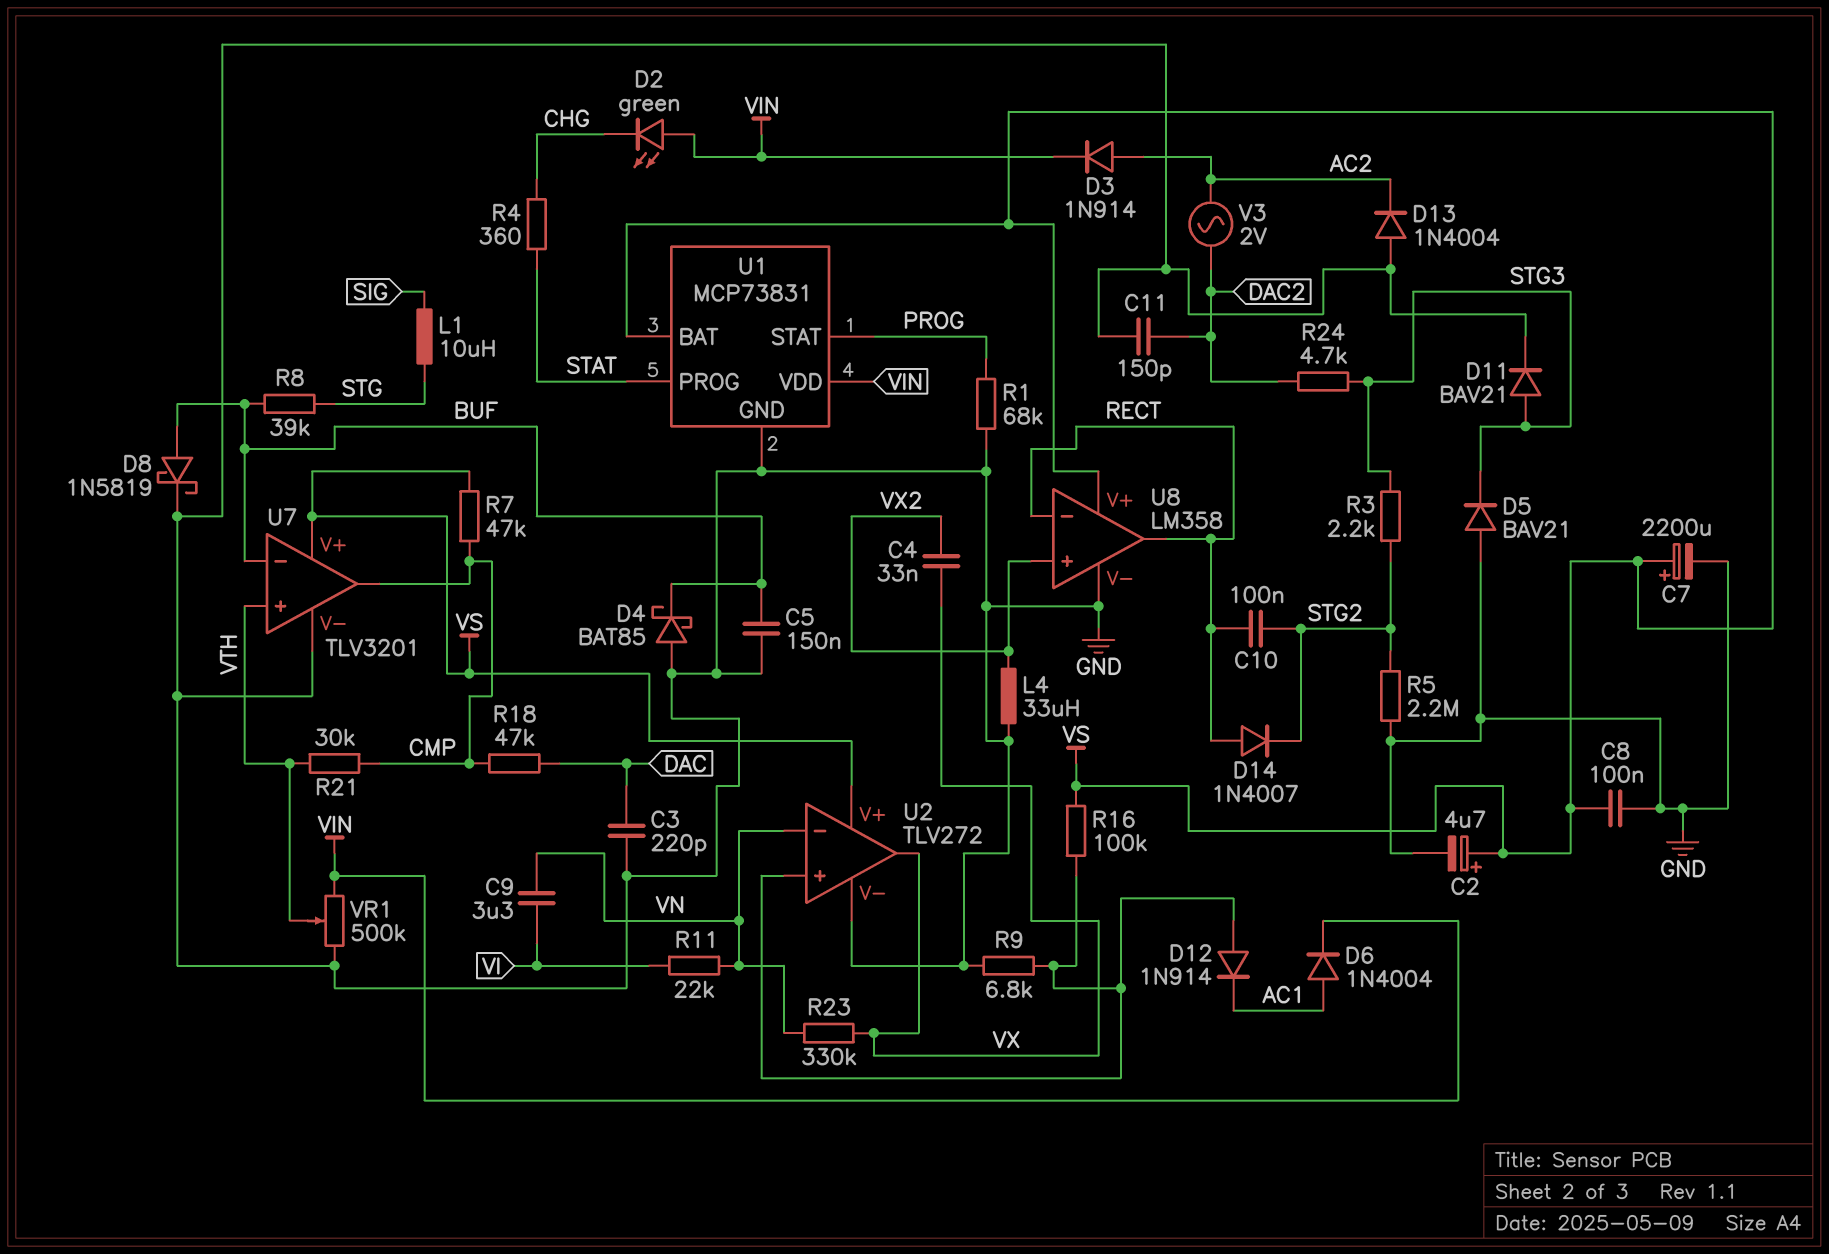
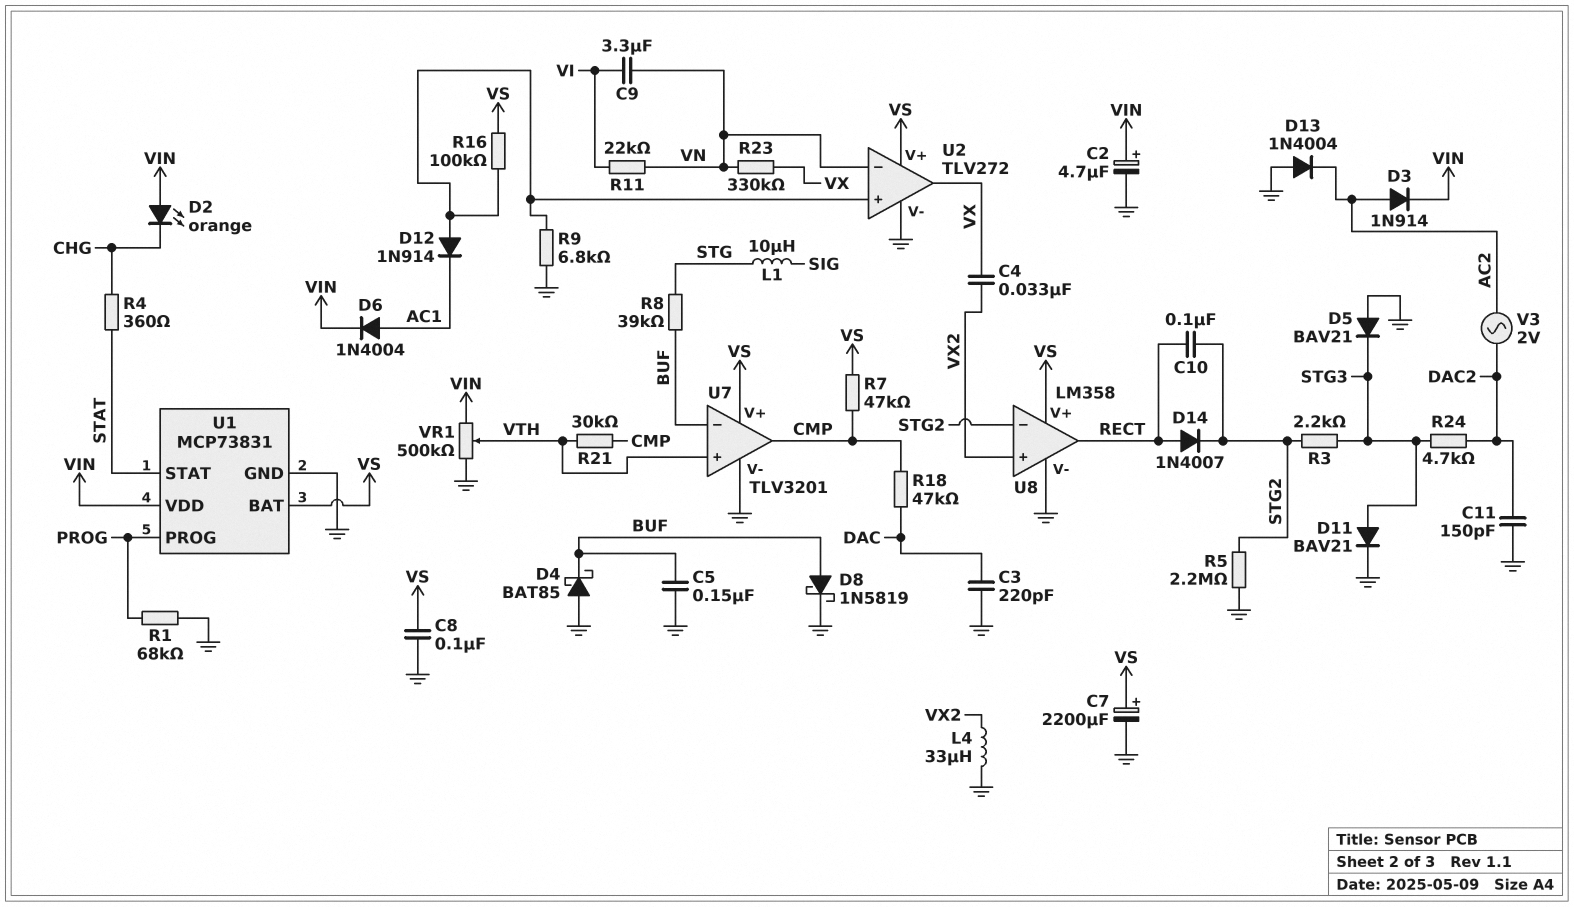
C2: 4.7uF (plus VS, minus GND) -> 4.7uF (plus VIN, minus GND)
D2: LED green (A VIN, K CHG) -> LED orange (A VIN, K CHG)
U1 pin PROG: STAT -> PROG
U1 pin STAT: PROG -> STAT
U8 pin in-: RECT -> STG2

